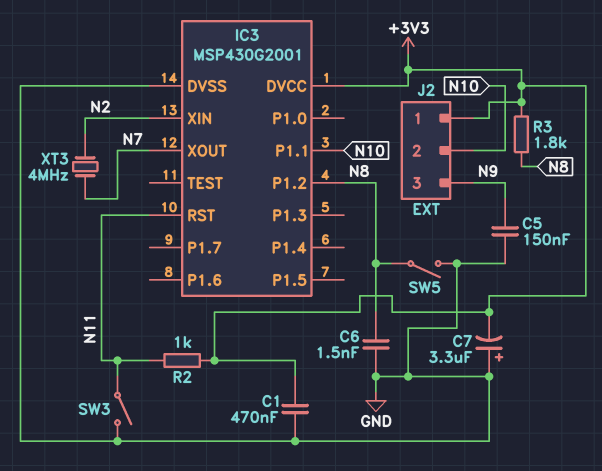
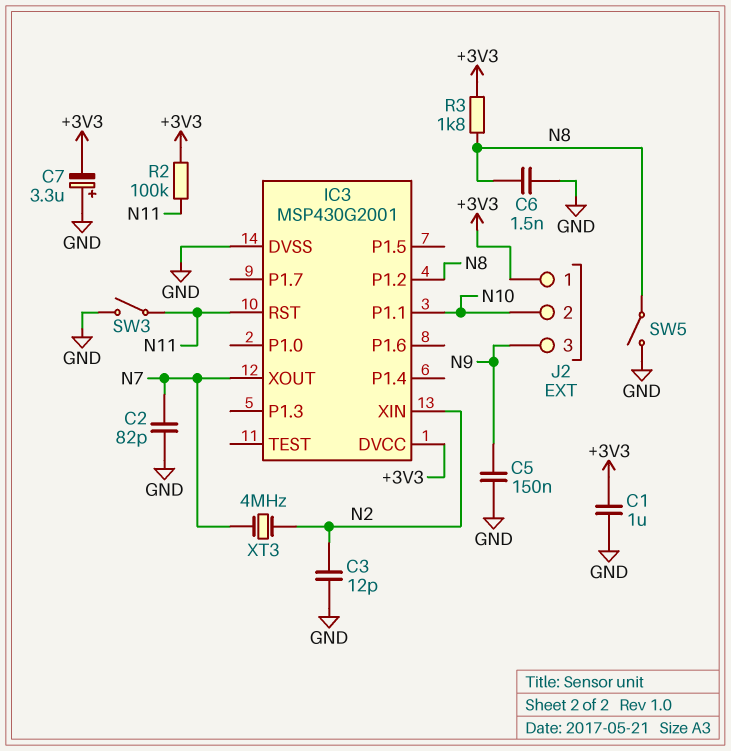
C1: 470nF (+3V3, GND) -> 1uF (+3V3, GND)
C2: none -> 82pF (GND, N7)
C3: none -> 12pF (GND, N2)
R2: 1k (+3V3, N11) -> 100k (+3V3, N11)

